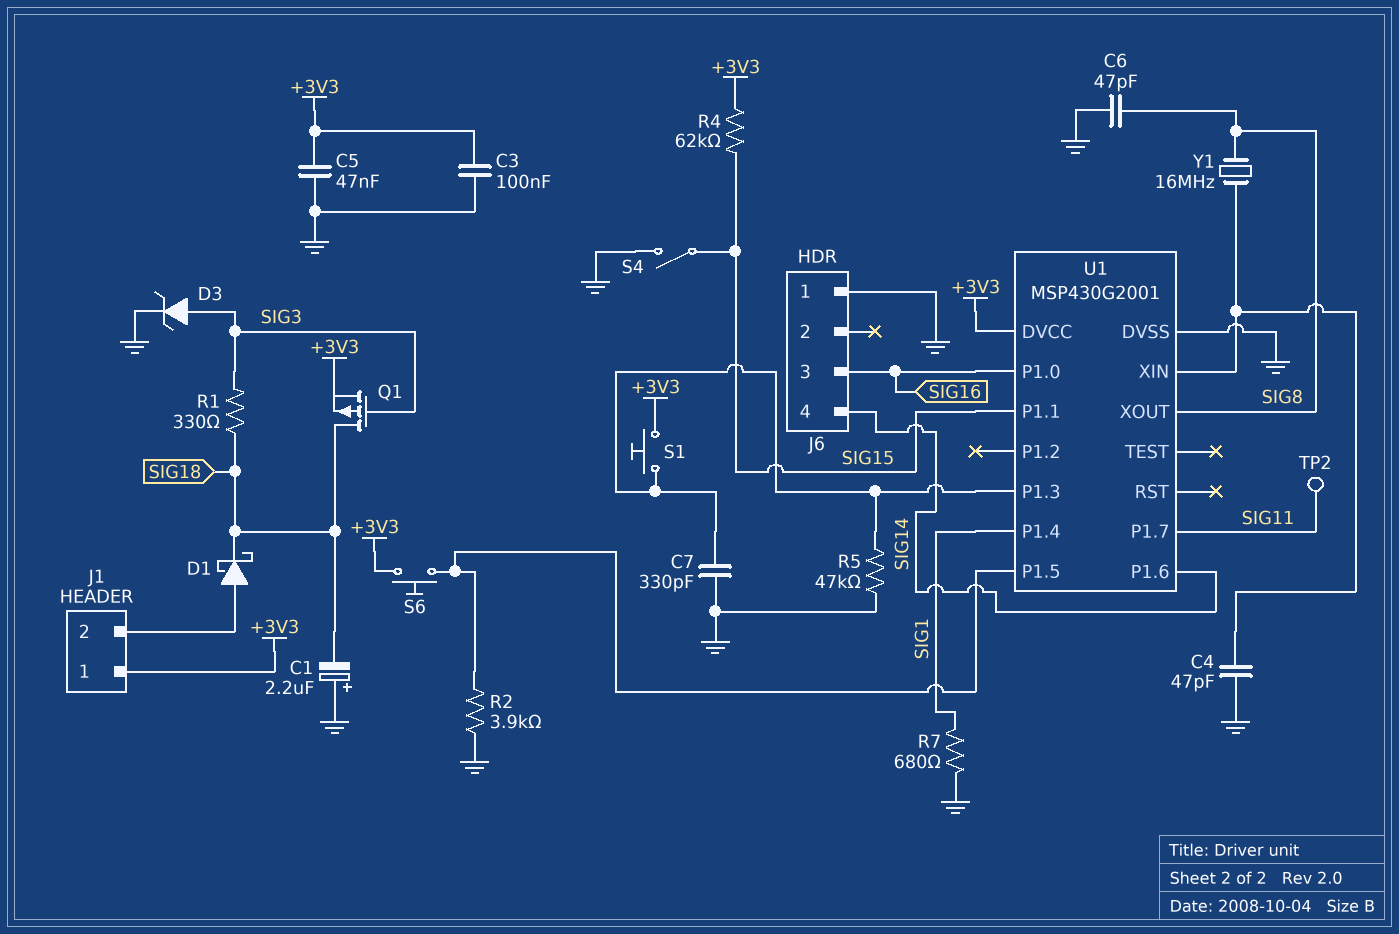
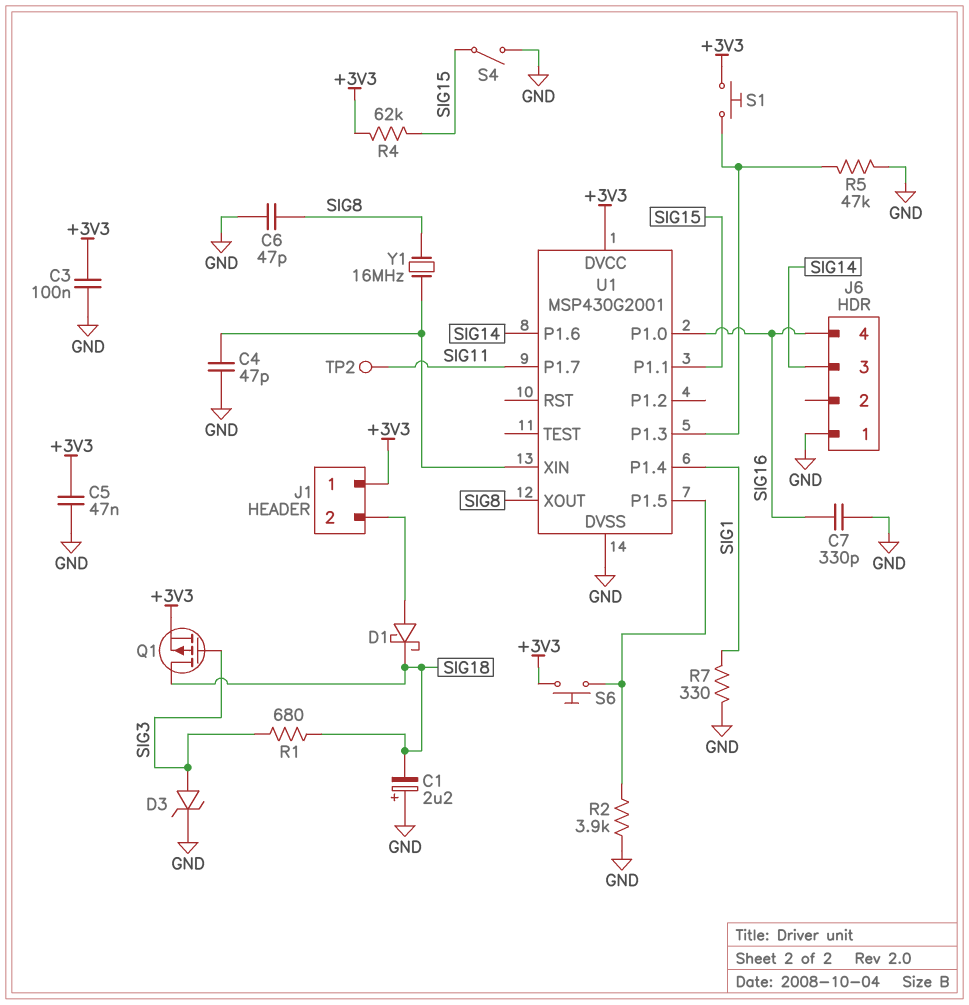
C7: 330pF (GND, U1/P1.3) -> 330pF (GND, SIG16)
J6 pin 3: SIG16 -> SIG14
J6 pin 4: SIG14 -> SIG16
R1: 330 (SIG3, SIG18) -> 680 (SIG3, SIG18)
R7: 680 (GND, SIG1) -> 330 (GND, SIG1)

